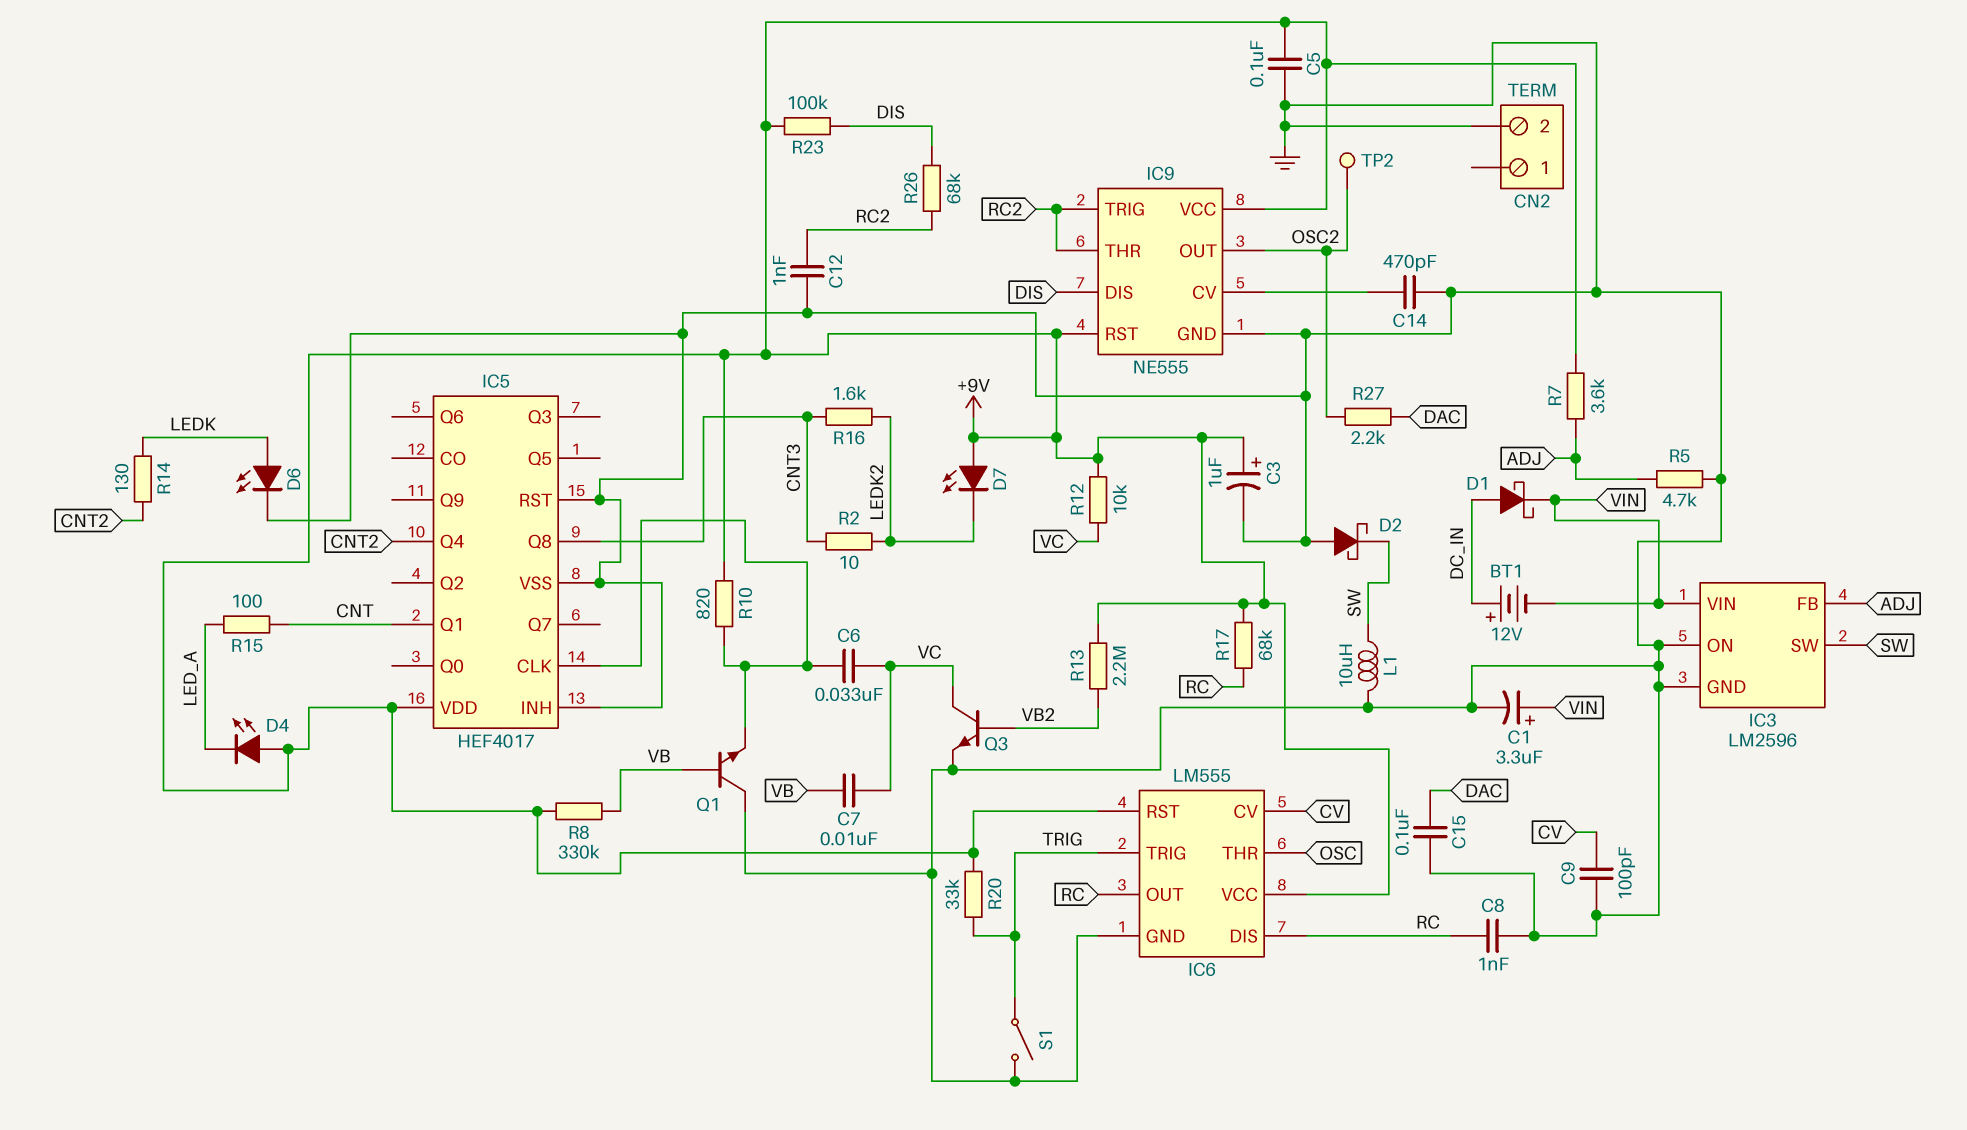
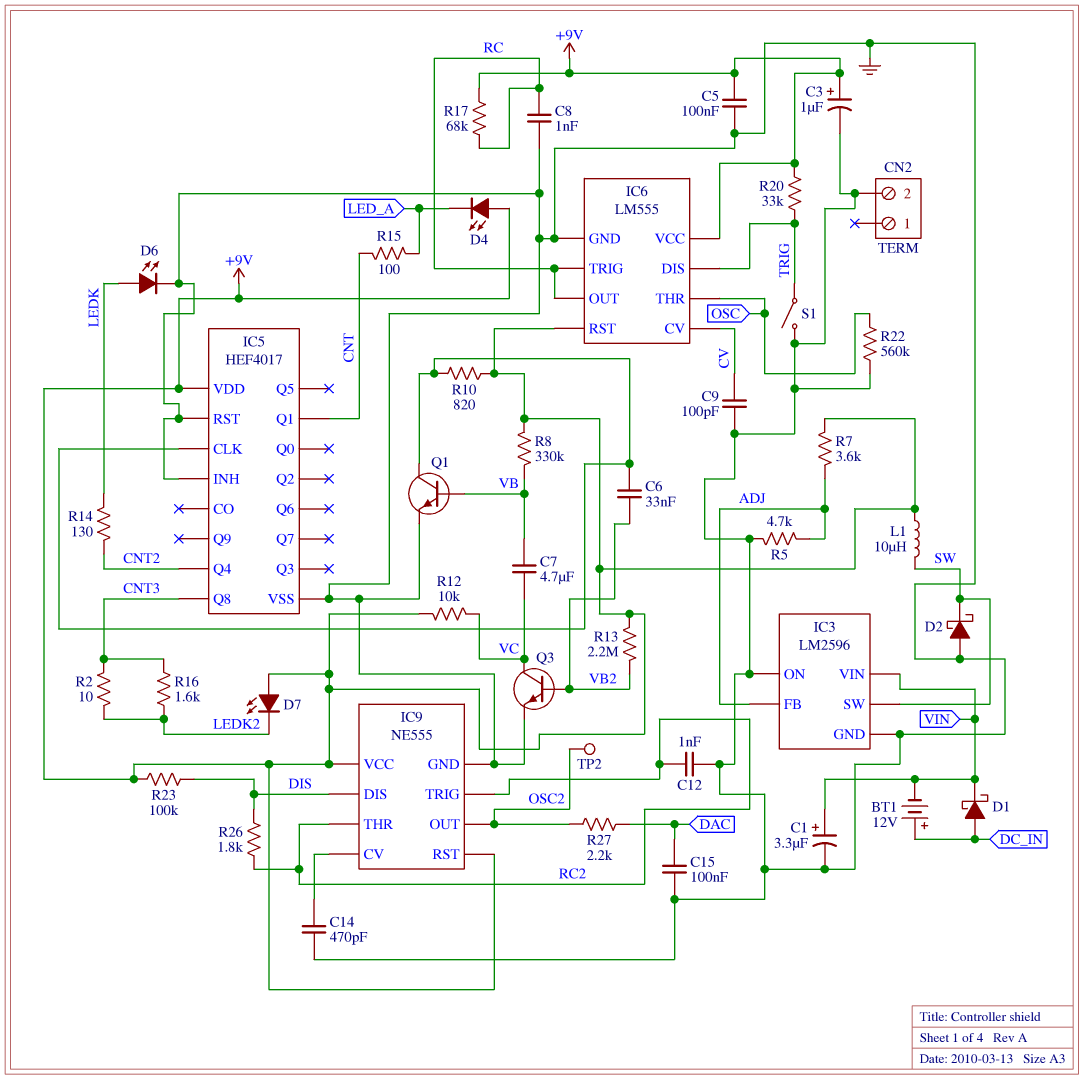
C6: 33nF (IC5/CLK, VC) -> 33nF (IC5/CLK, VB2)
C7: 10nF (VB, VC) -> 4.7uF (VB, VC)
IC6 pin DIS: RC -> TRIG
IC6 pin TRIG: TRIG -> RC
L1: 10uH (GND, SW) -> 10uH (+9V, SW)
Q1: NPN (B VB, C GND, E IC5/CLK) -> NPN (B VB, C IC5/CLK, E GND)
R22: none -> 560k (GND, OSC)
R26: 68k (DIS, RC2) -> 1.8k (DIS, RC2)

